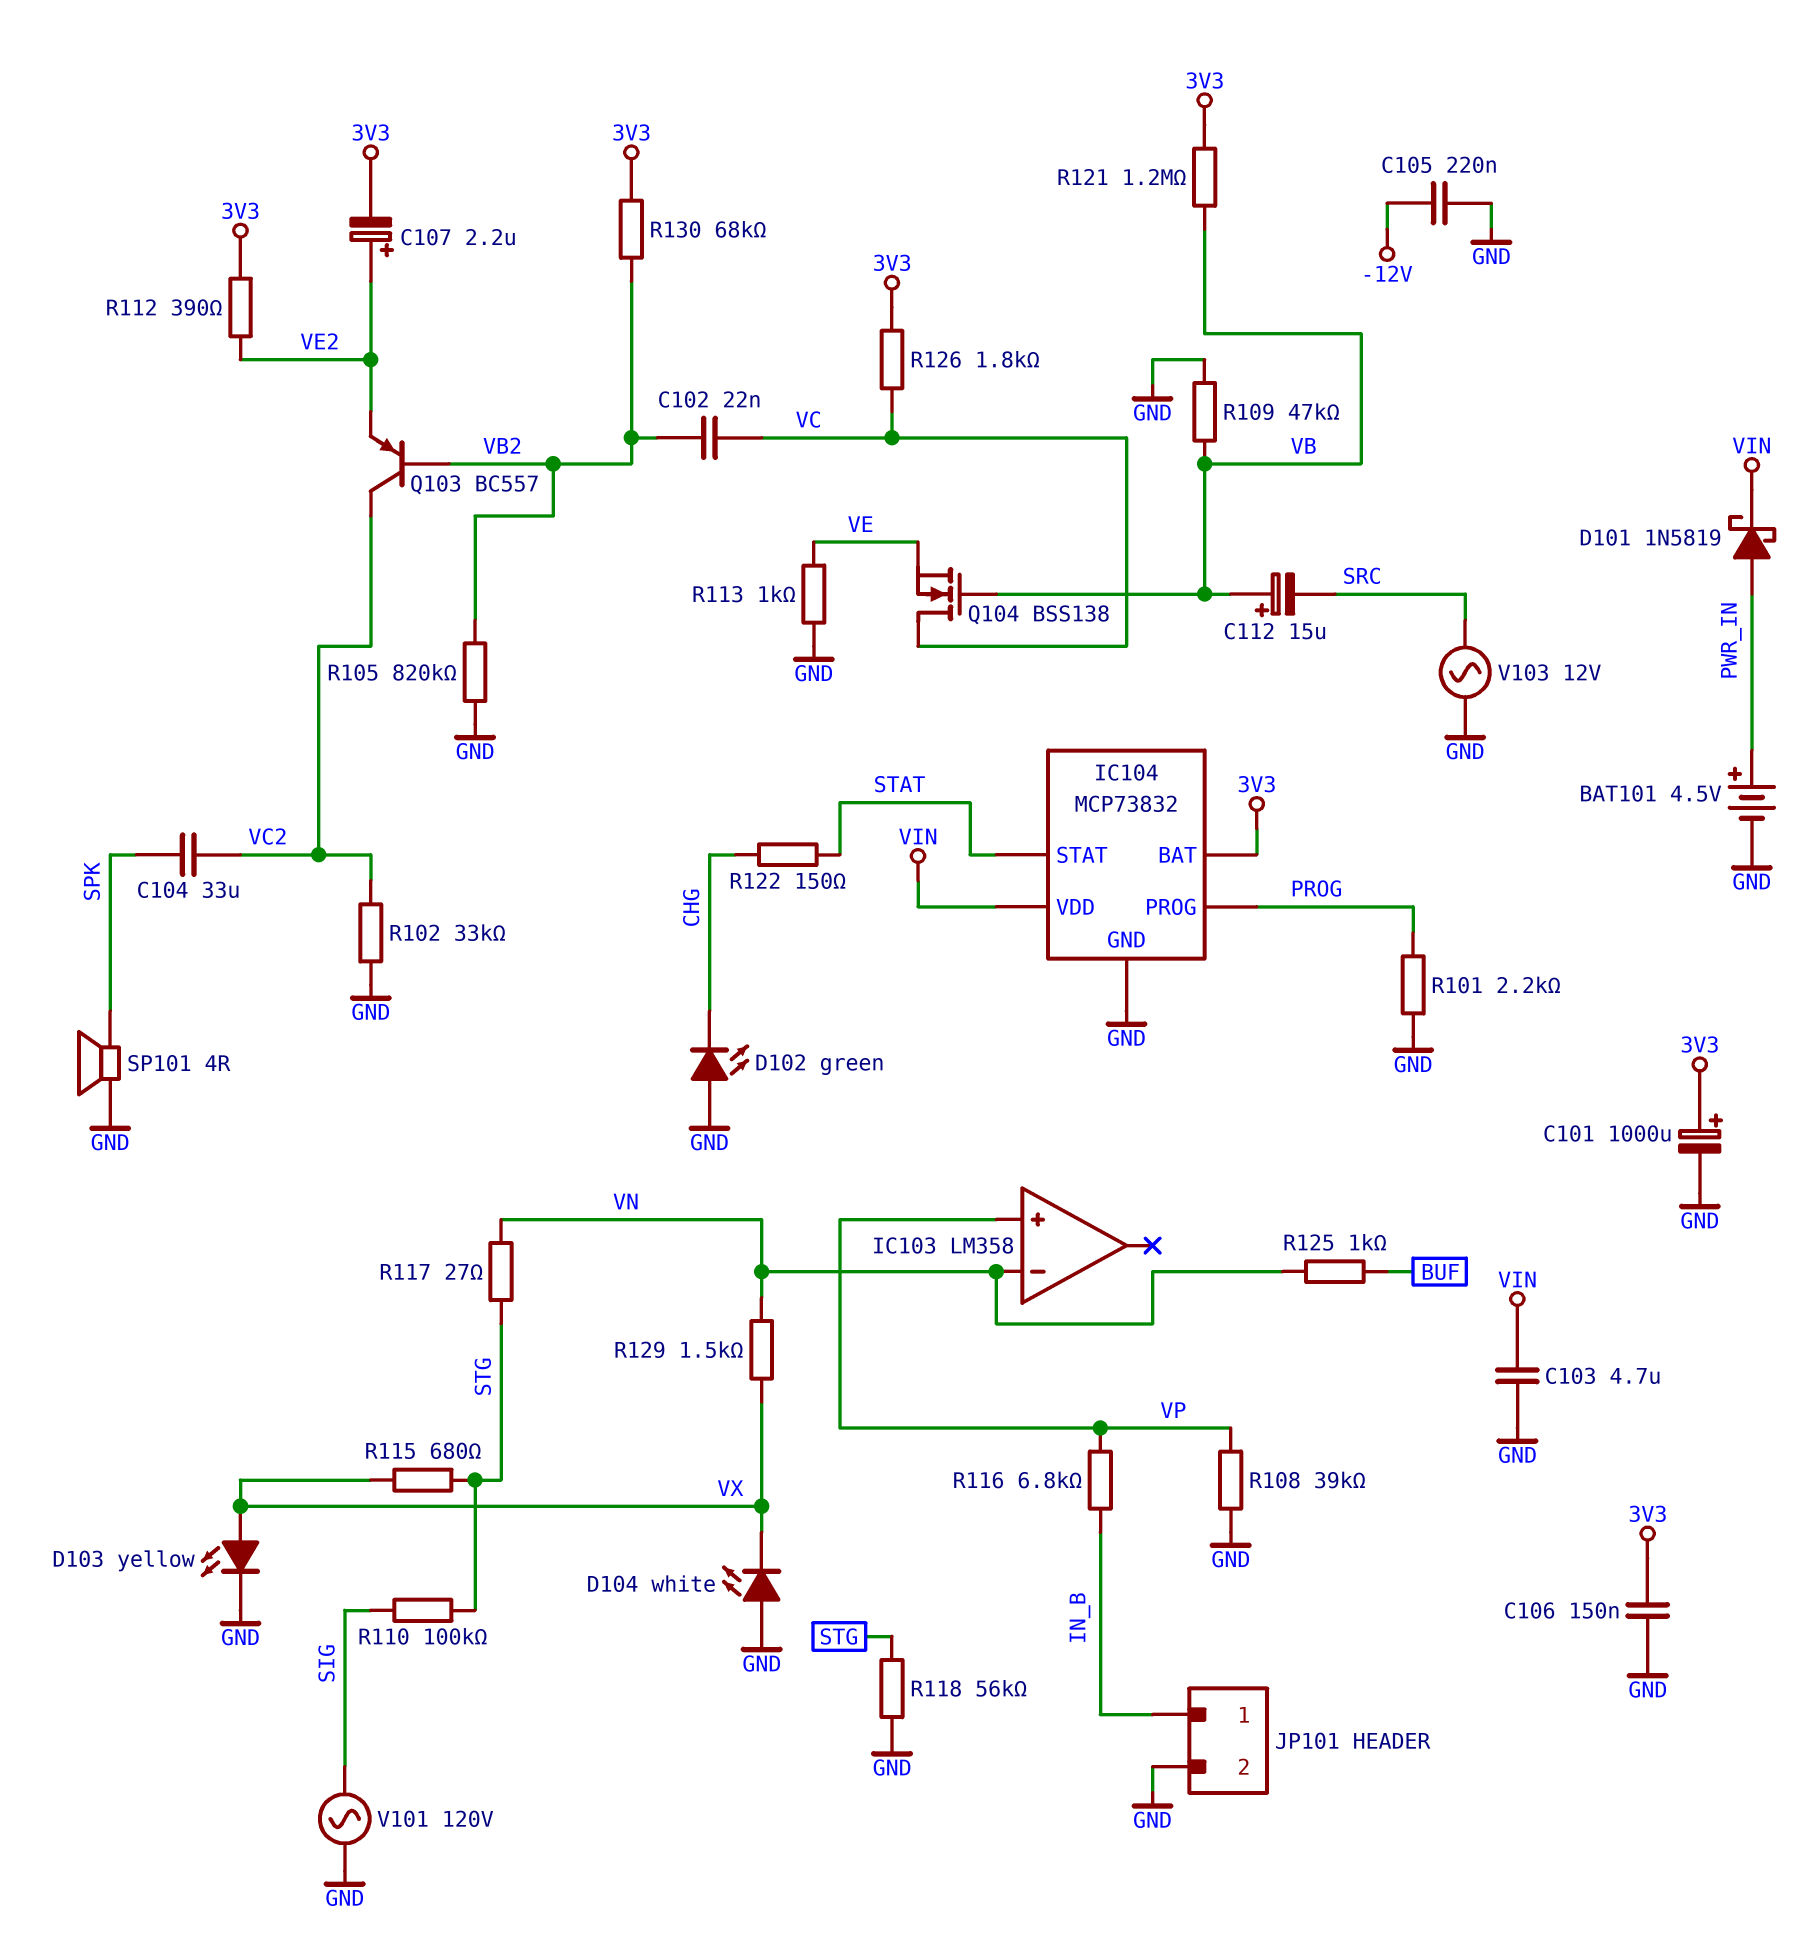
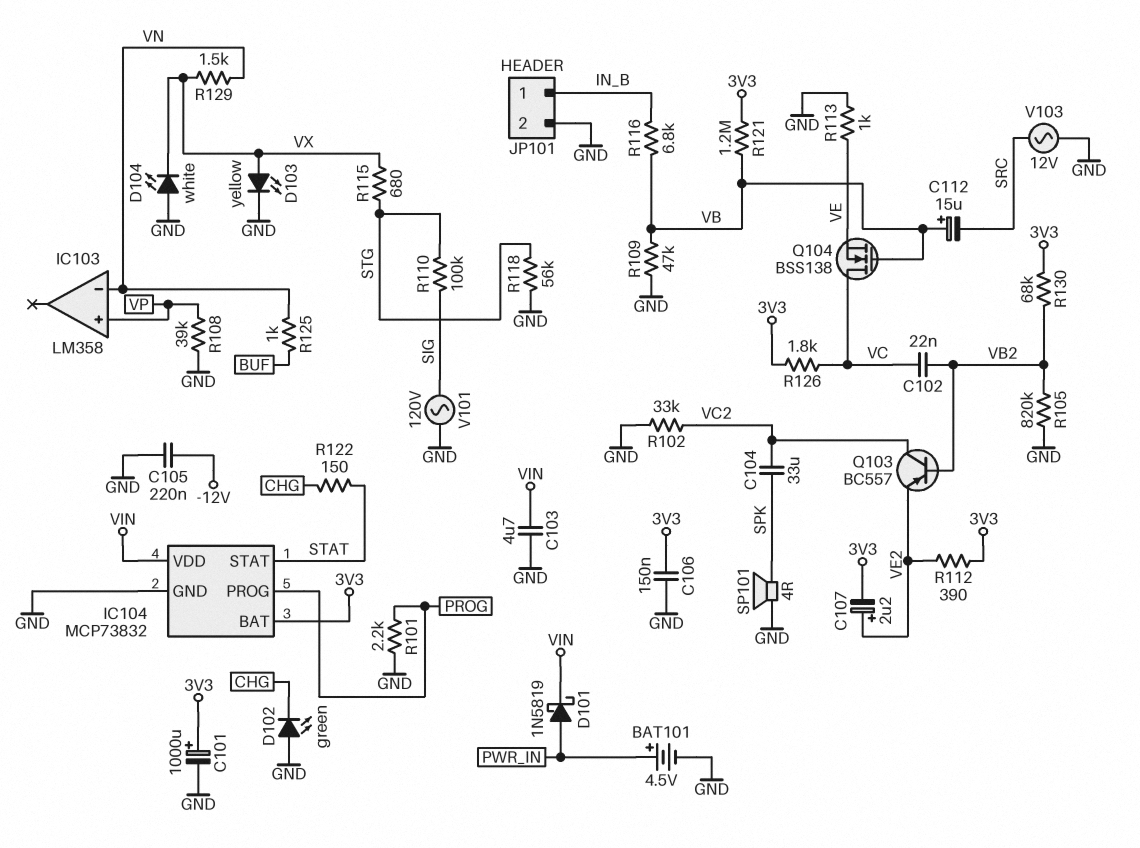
R116: 6.8k (IN_B, VP) -> 6.8k (IN_B, VB)
R117: 27 (STG, VN) -> none

